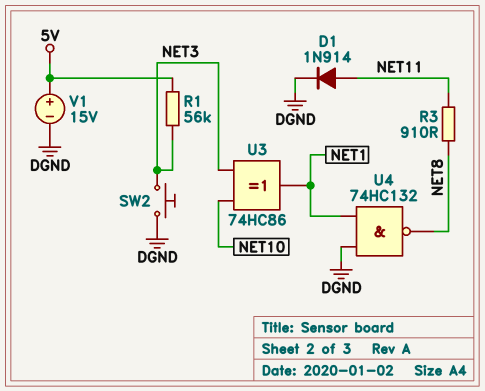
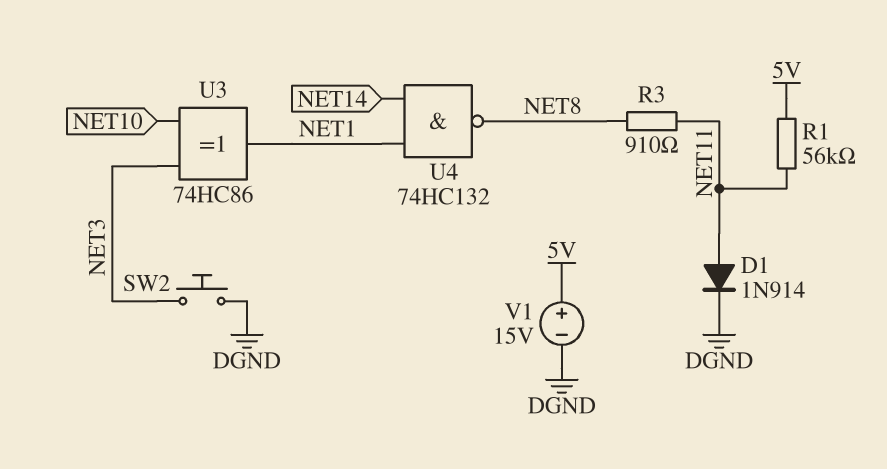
R1: 56k (5V, NET3) -> 56k (5V, NET11)
U4: NAND 74HC132 (in DGND, in NET1, out NET8) -> NAND 74HC132 (in NET1, in NET14, out NET8)

